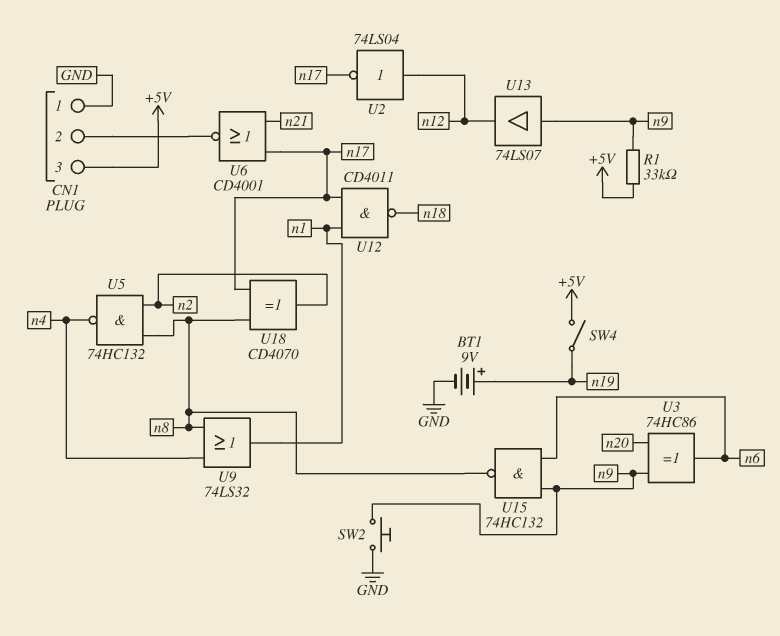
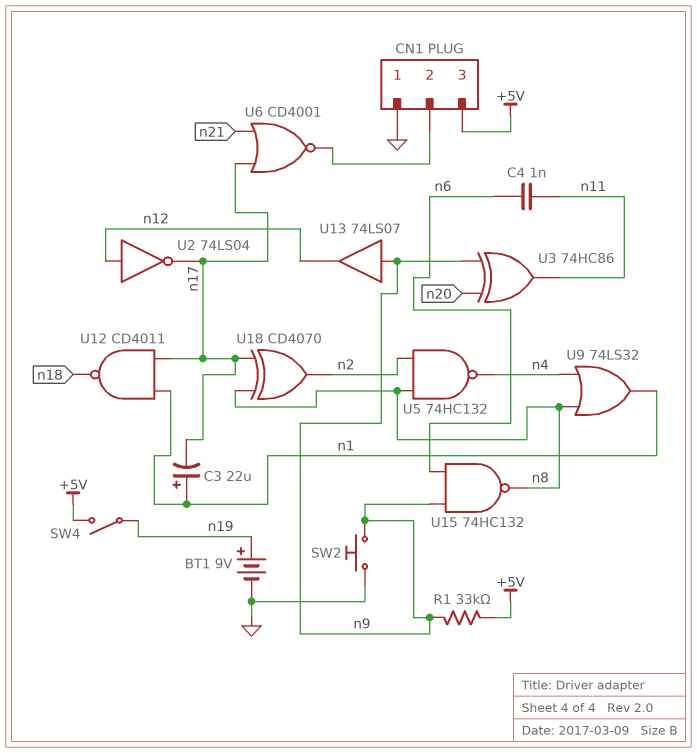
C3: none -> 22uF (plus n1, minus n17)
C4: none -> 1nF (n6, n11)
U3: XOR 74HC86 (in n9, in n20, out n6) -> XOR 74HC86 (in n9, in n20, out n11)

